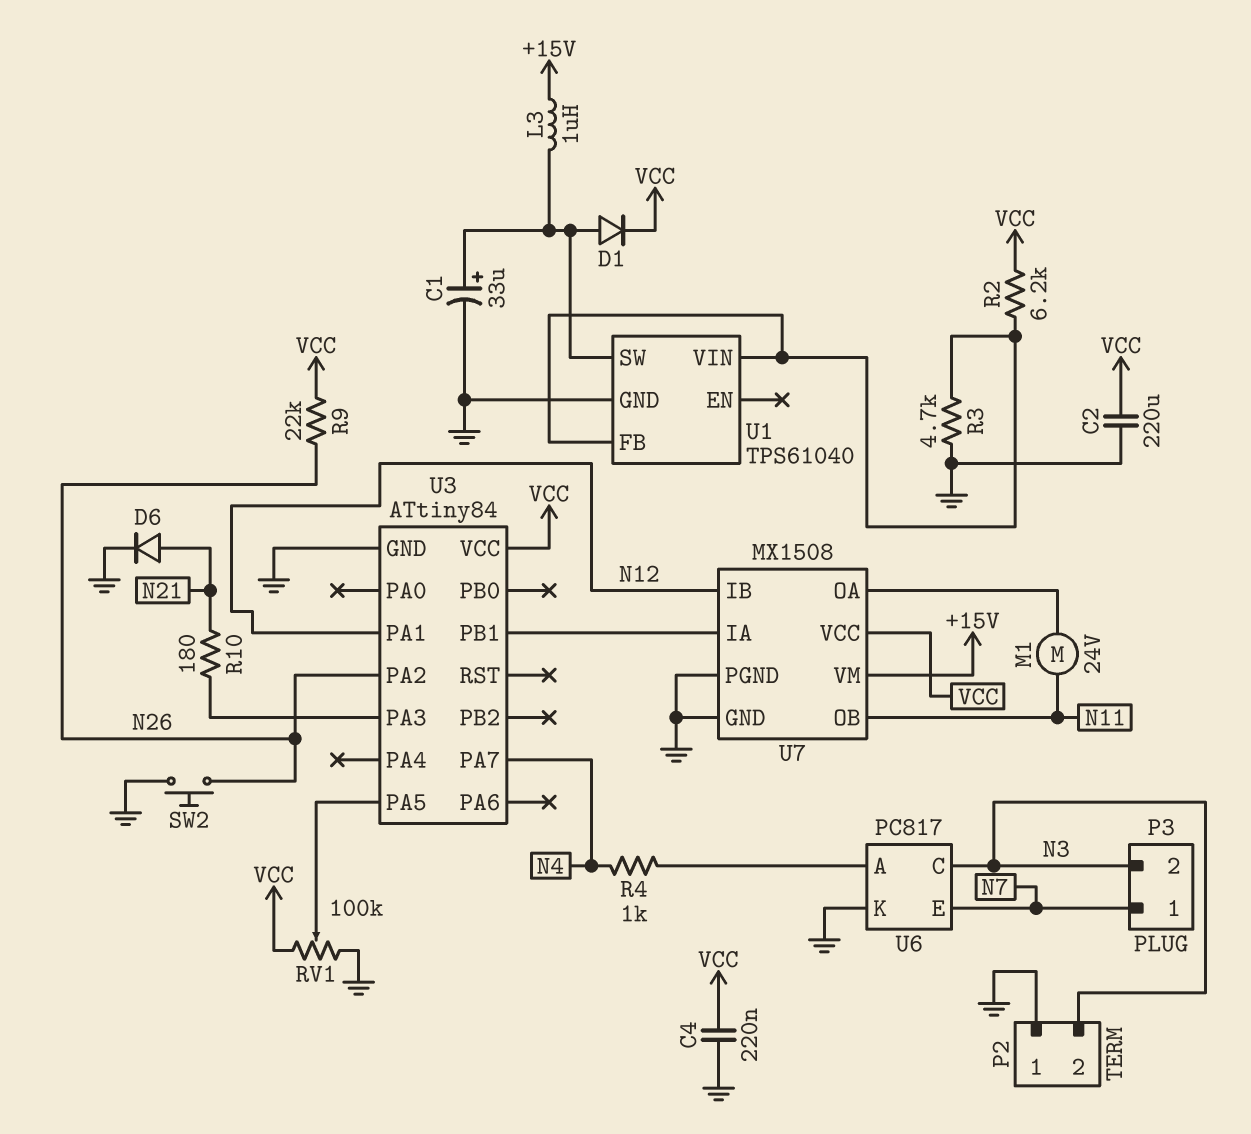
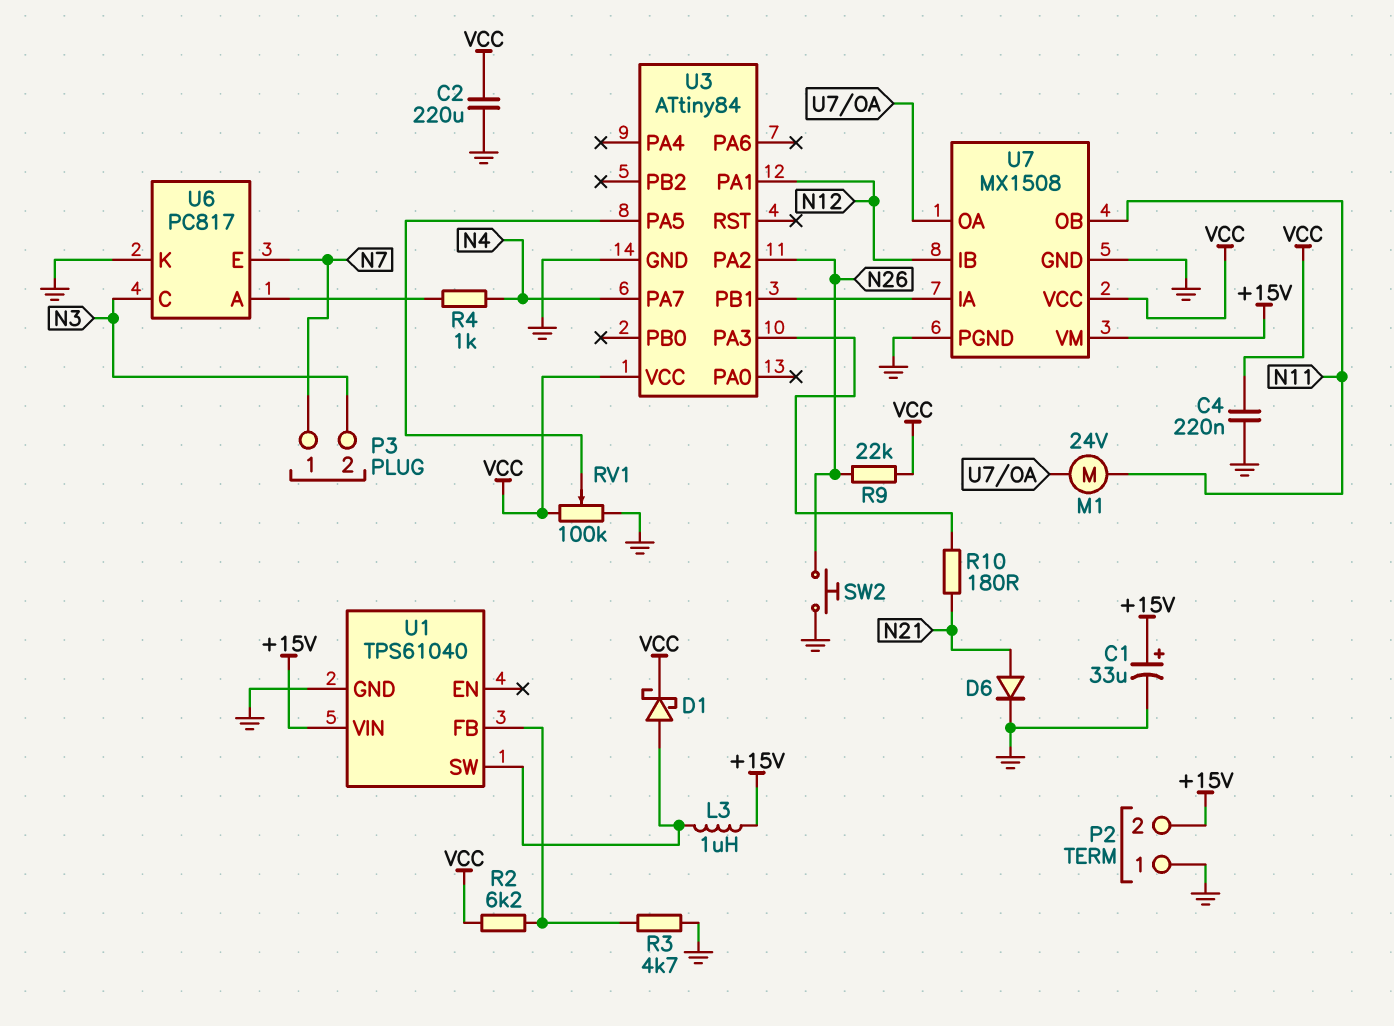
C1: 33uF (plus U1/SW, minus GND) -> 33uF (plus +15V, minus GND)
D1: diode (A U1/SW, K VCC) -> schottky (A U1/SW, K VCC)
P2 pin 2: N3 -> +15V
U1 pin VIN: U1/FB -> +15V

